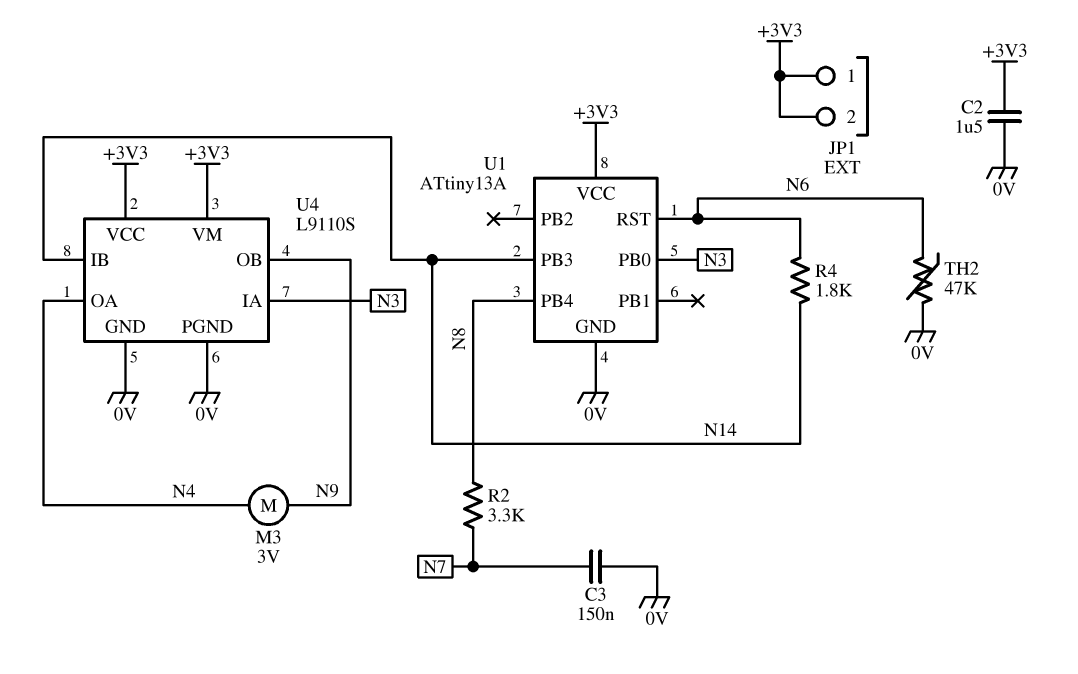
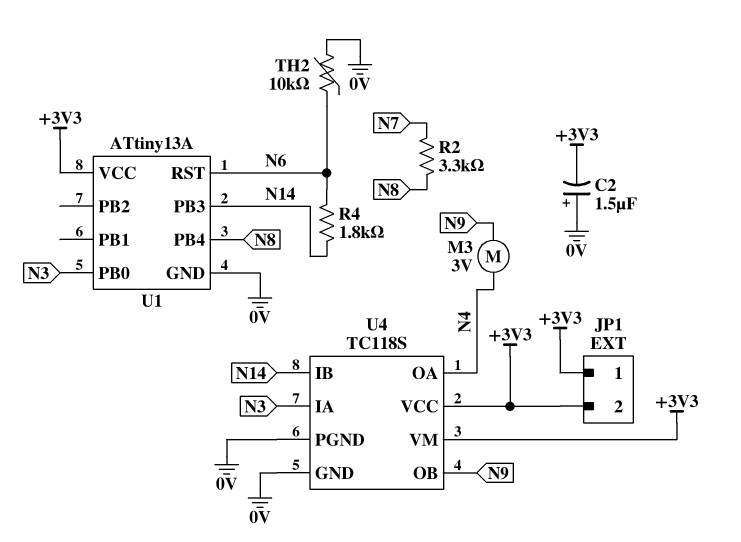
C2: 1.5uF (+3V3, 0V) -> 1.5uF (plus 0V, minus +3V3)
C3: 150nF (0V, N7) -> none
TH2: 47k (0V, N6) -> 10k (0V, N6)
U4: L9110S -> TC118S

